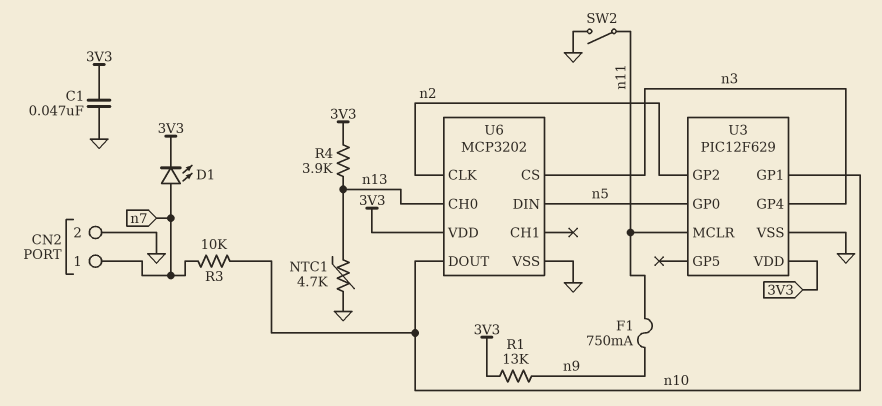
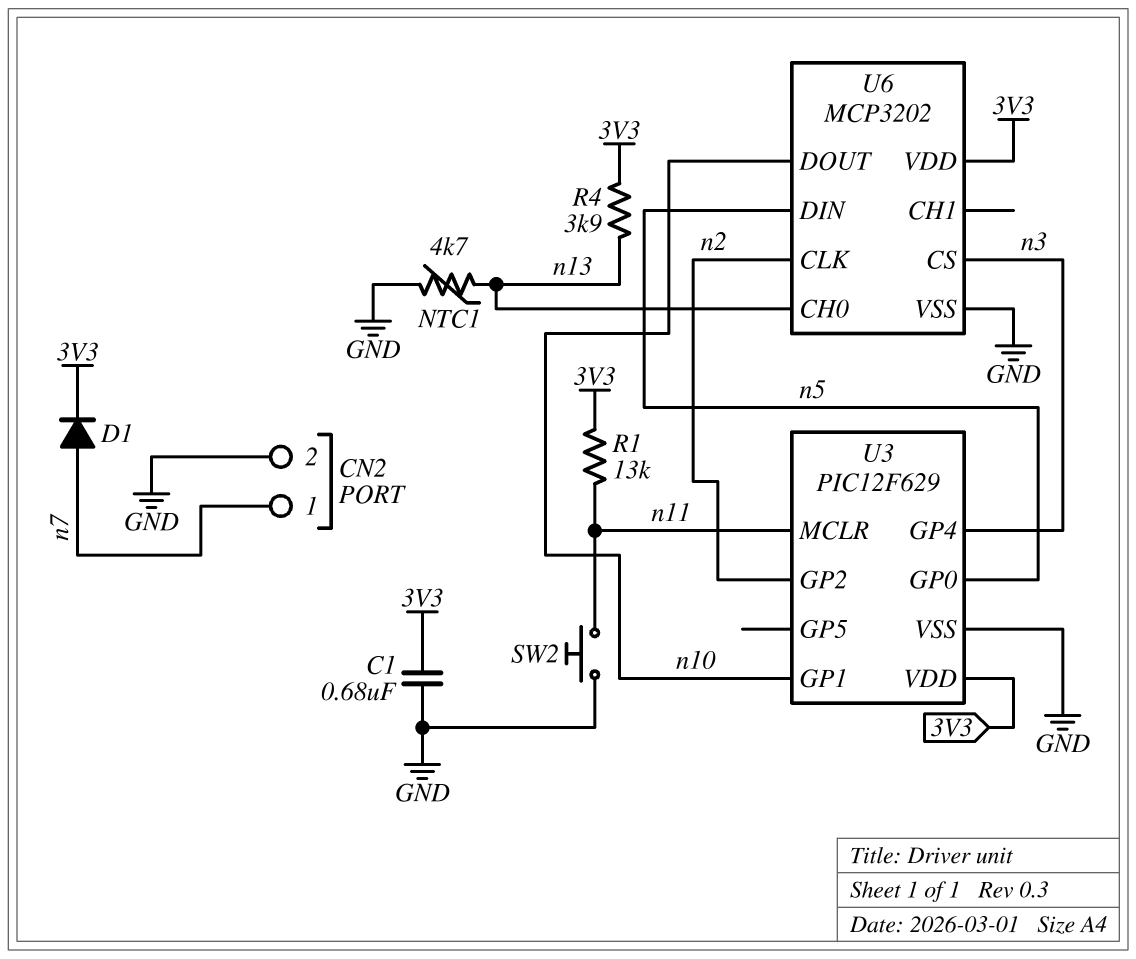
C1: 47nF (3V3, GND) -> 680nF (3V3, GND)
D1: LED (A n7, K 3V3) -> diode (A n7, K 3V3)
F1: 750mA (n9, n11) -> none
R1: 13k (3V3, n9) -> 13k (3V3, n11)
R3: 10k (n7, n10) -> none
SW2: switch (GND, n11) -> button (GND, n11)

